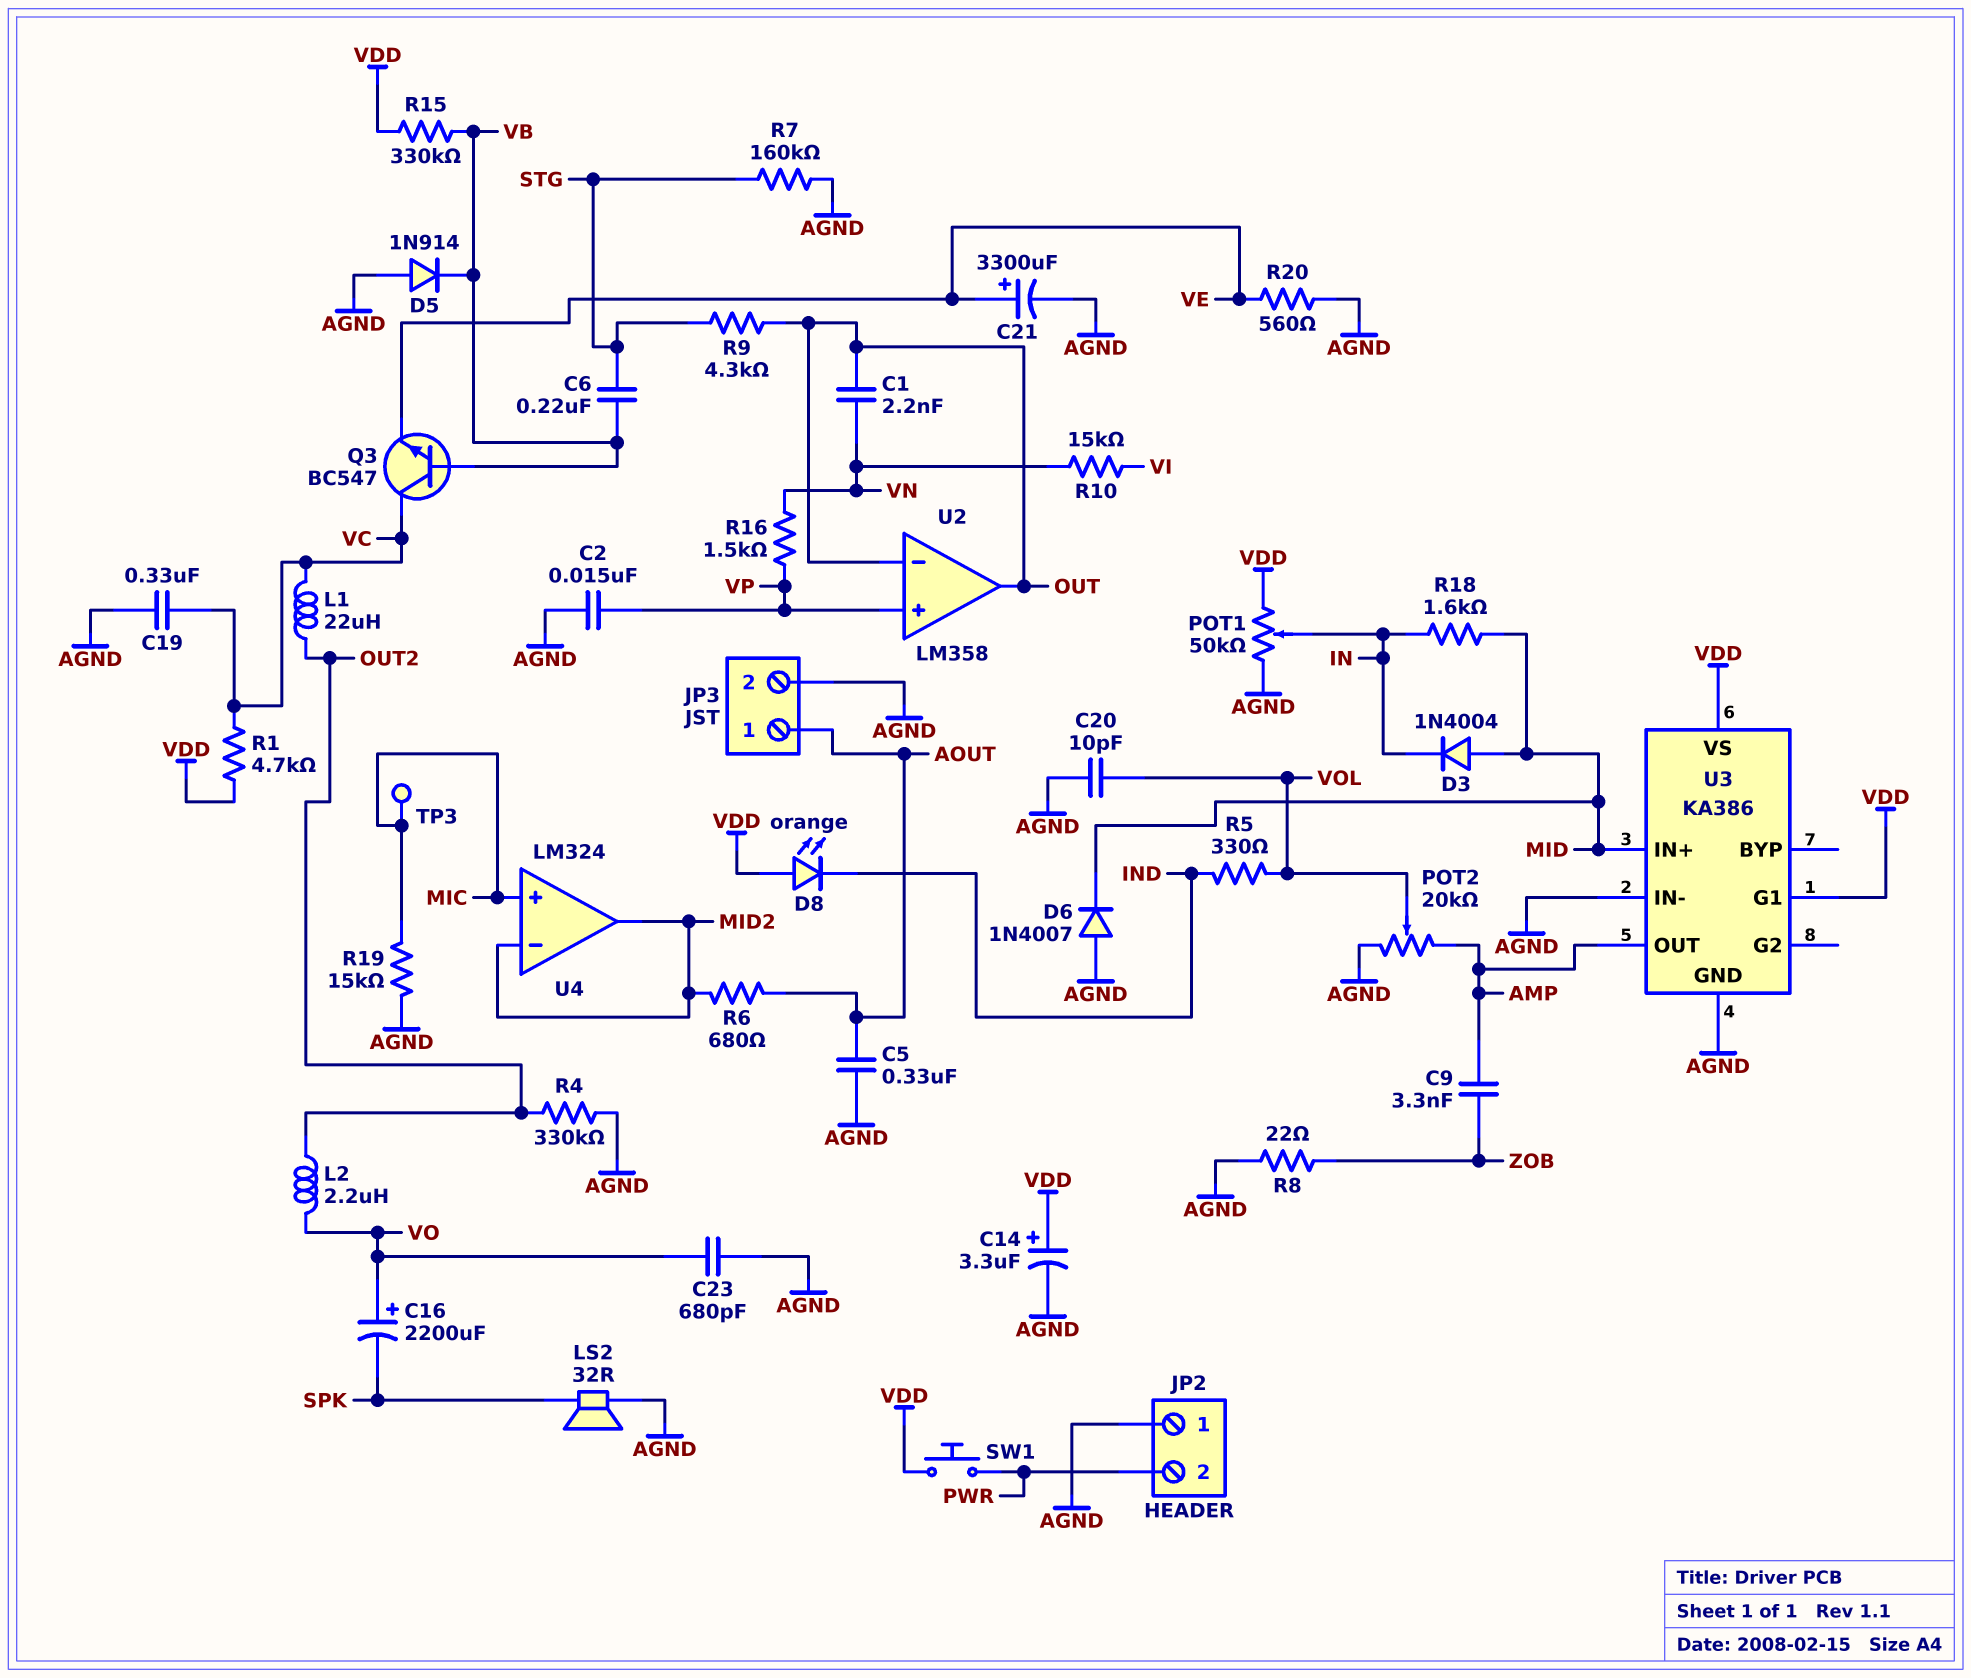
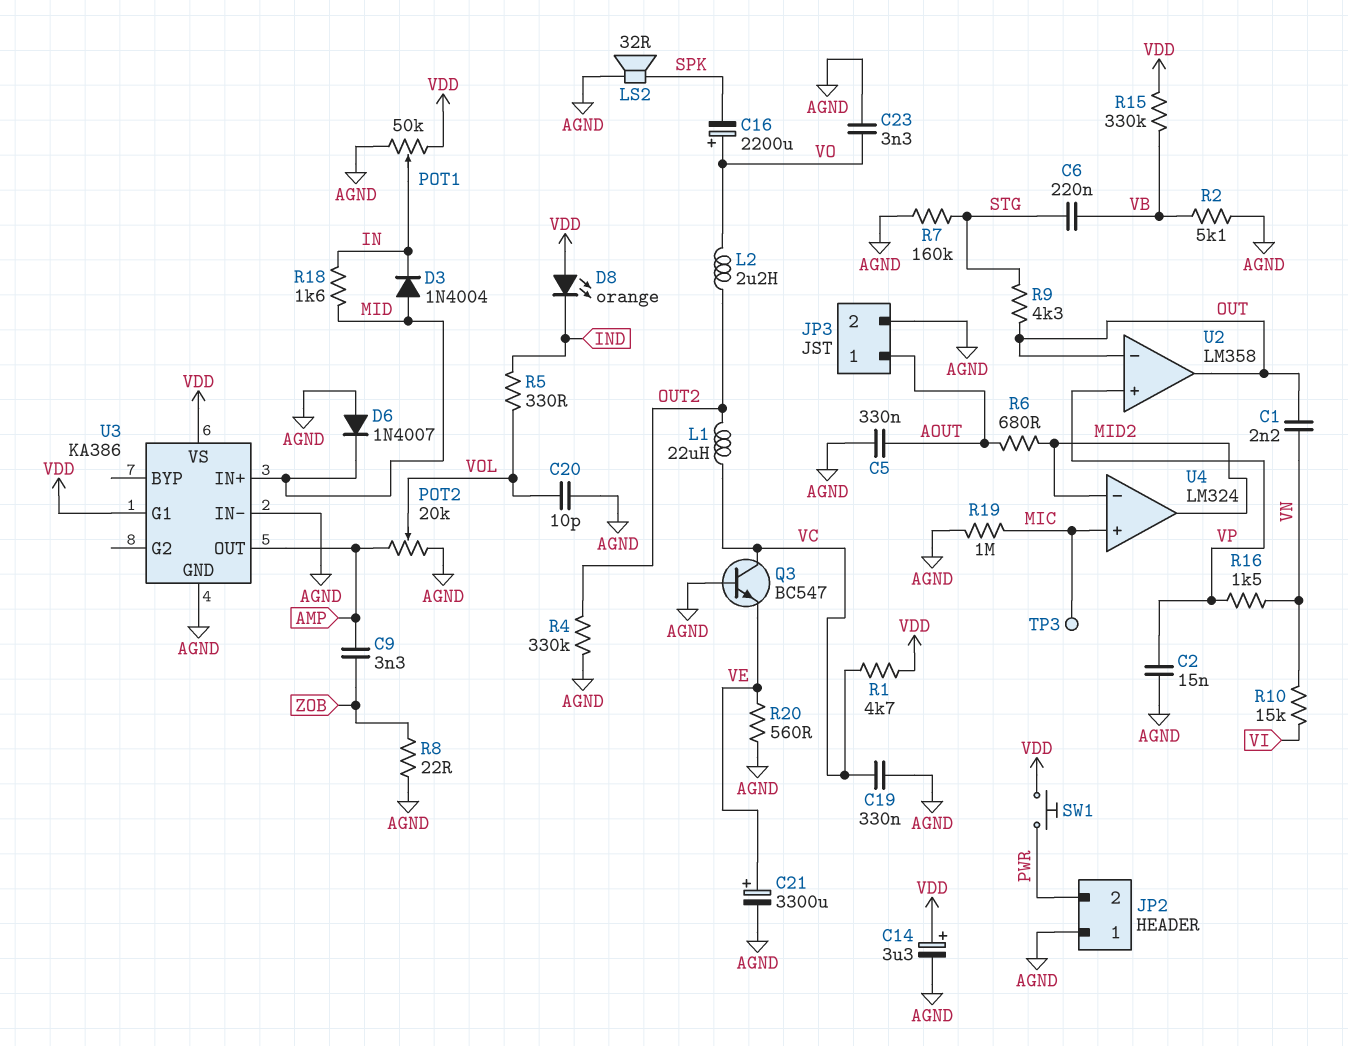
C23: 680pF (AGND, VO) -> 3.3nF (AGND, VO)
D5: diode 1N914 (A AGND, K VB) -> none
Q3: NPN BC547 (B VB, C VC, E VE) -> NPN BC547 (B AGND, C VC, E VE)
R2: none -> 5.1k (AGND, VB)
R19: 15k (AGND, MIC) -> 1M (AGND, MIC)

